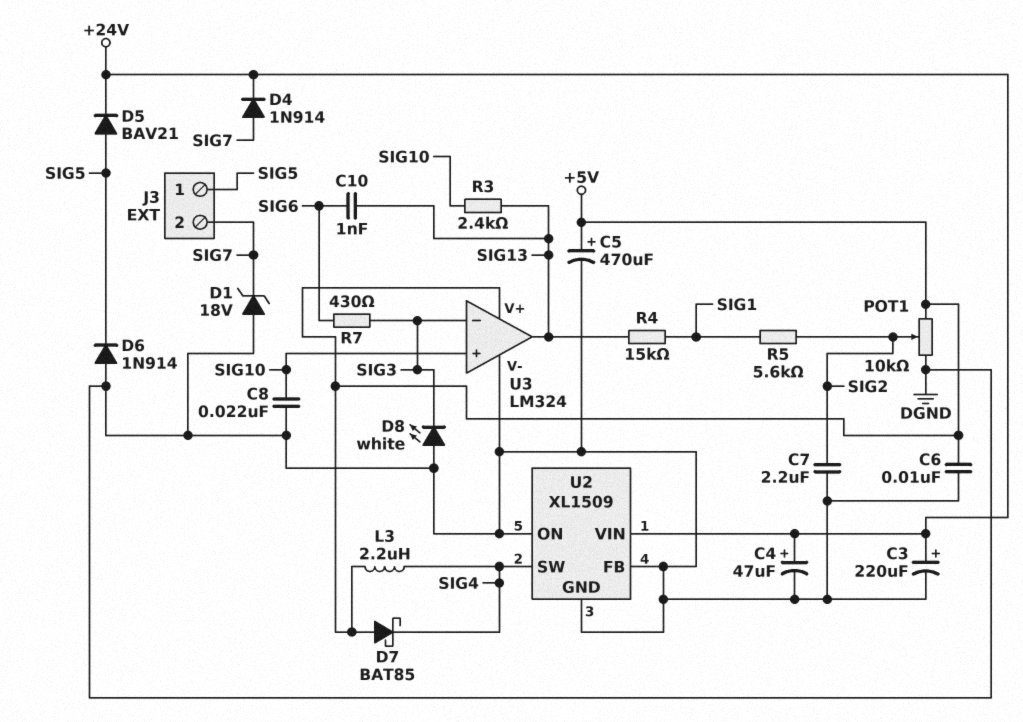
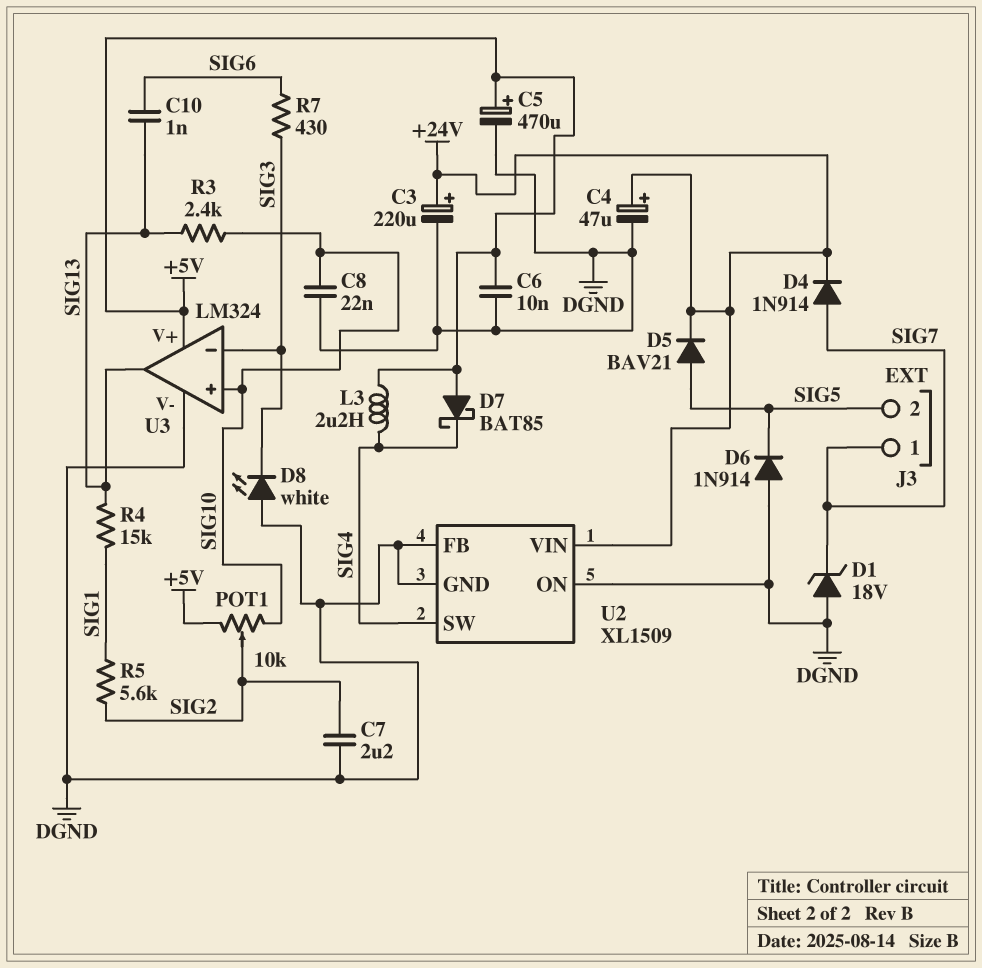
J3 pin 1: SIG5 -> SIG7
J3 pin 2: SIG7 -> SIG5
POT1: 10k (+5V, DGND, wiper SIG2) -> 10k (+5V, SIG10, wiper SIG2)

